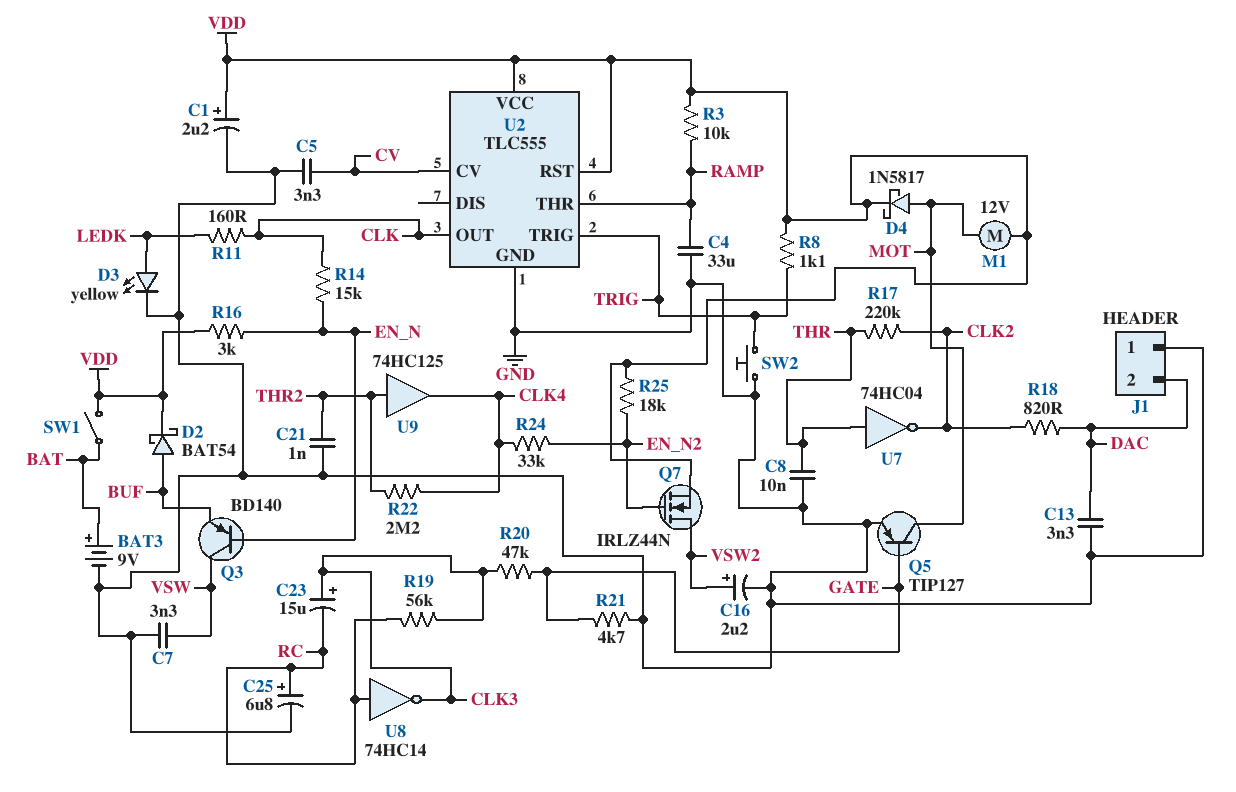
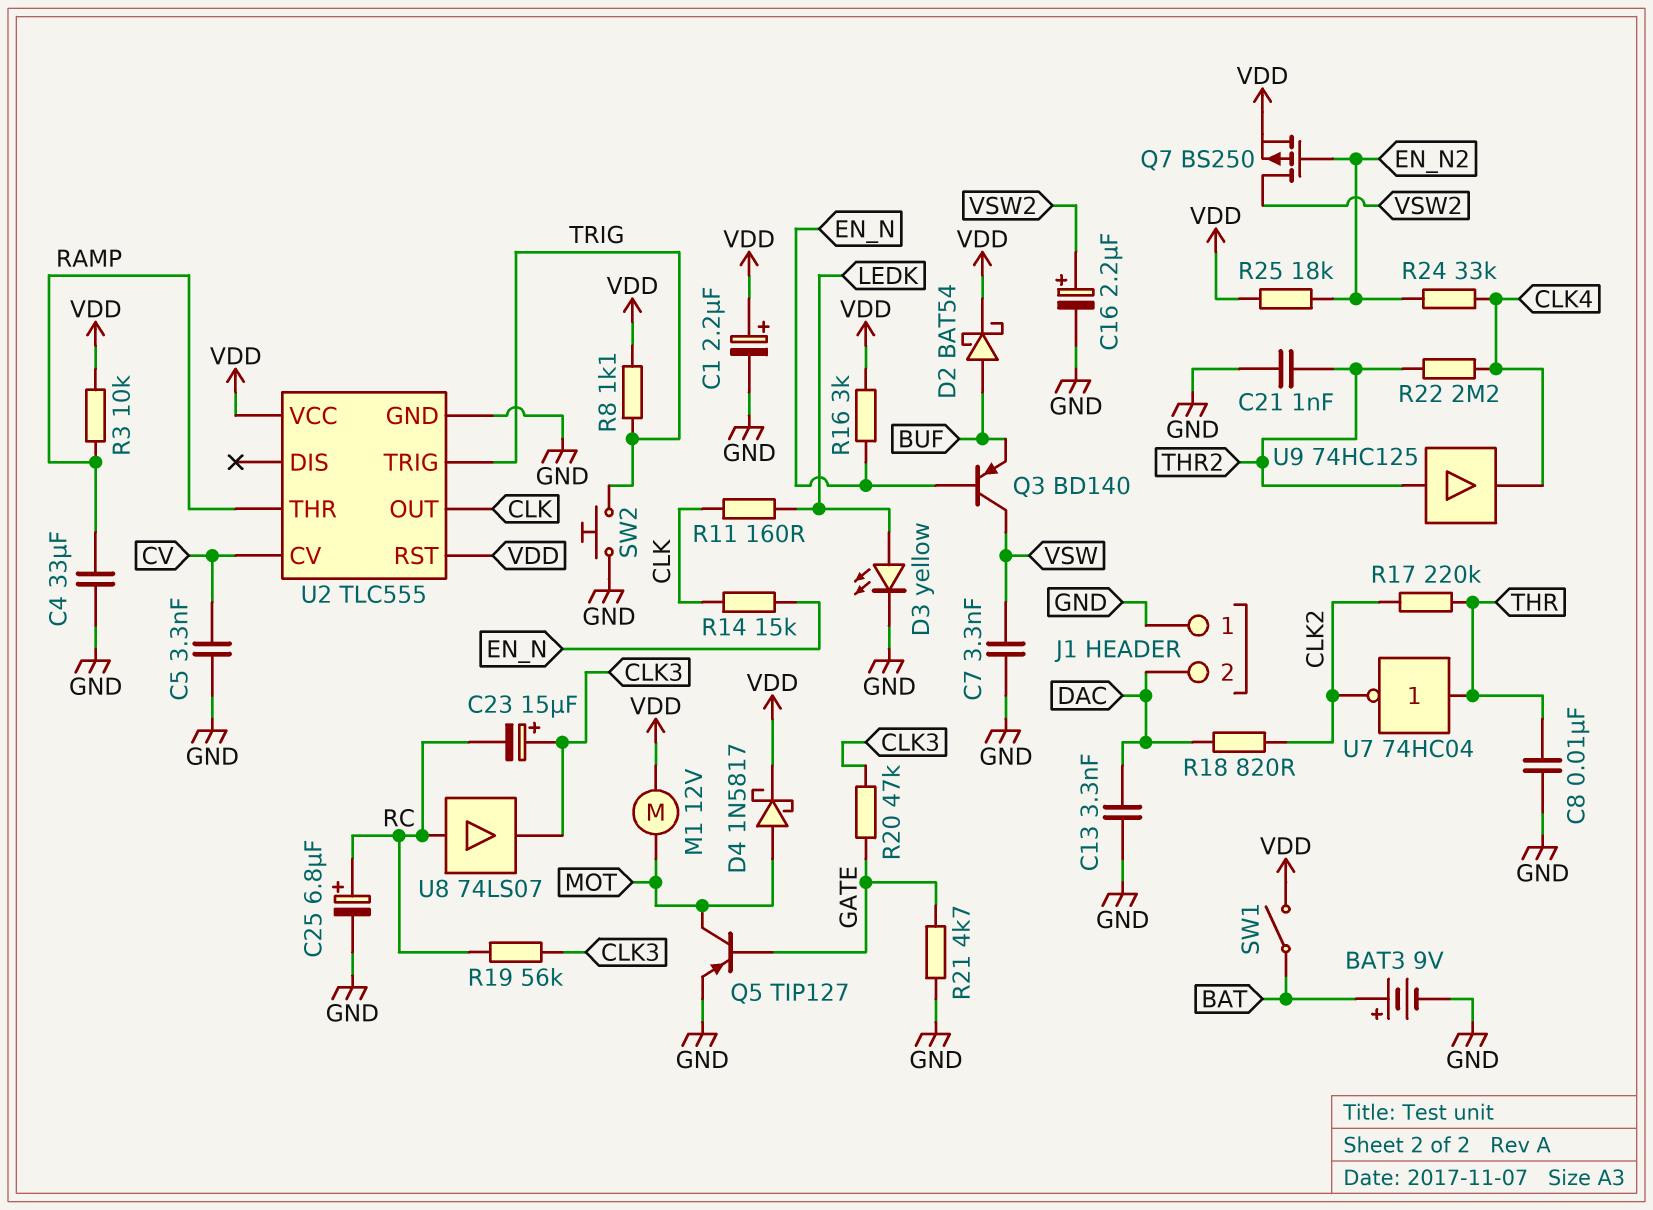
Q7: NMOS IRLZ44N (G EN_N2, D VSW2, S VDD) -> PMOS BS250 (G EN_N2, D VSW2, S VDD)
U8: NOT 74HC14 (in RC, out CLK3) -> buffer 74LS07 (in RC, out CLK3)

